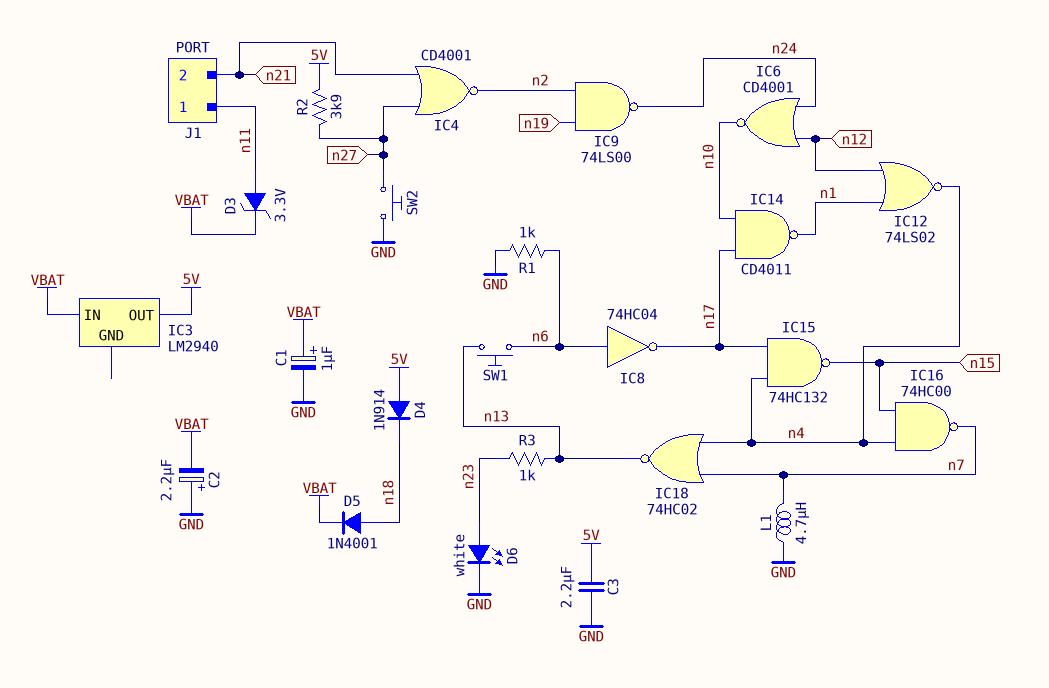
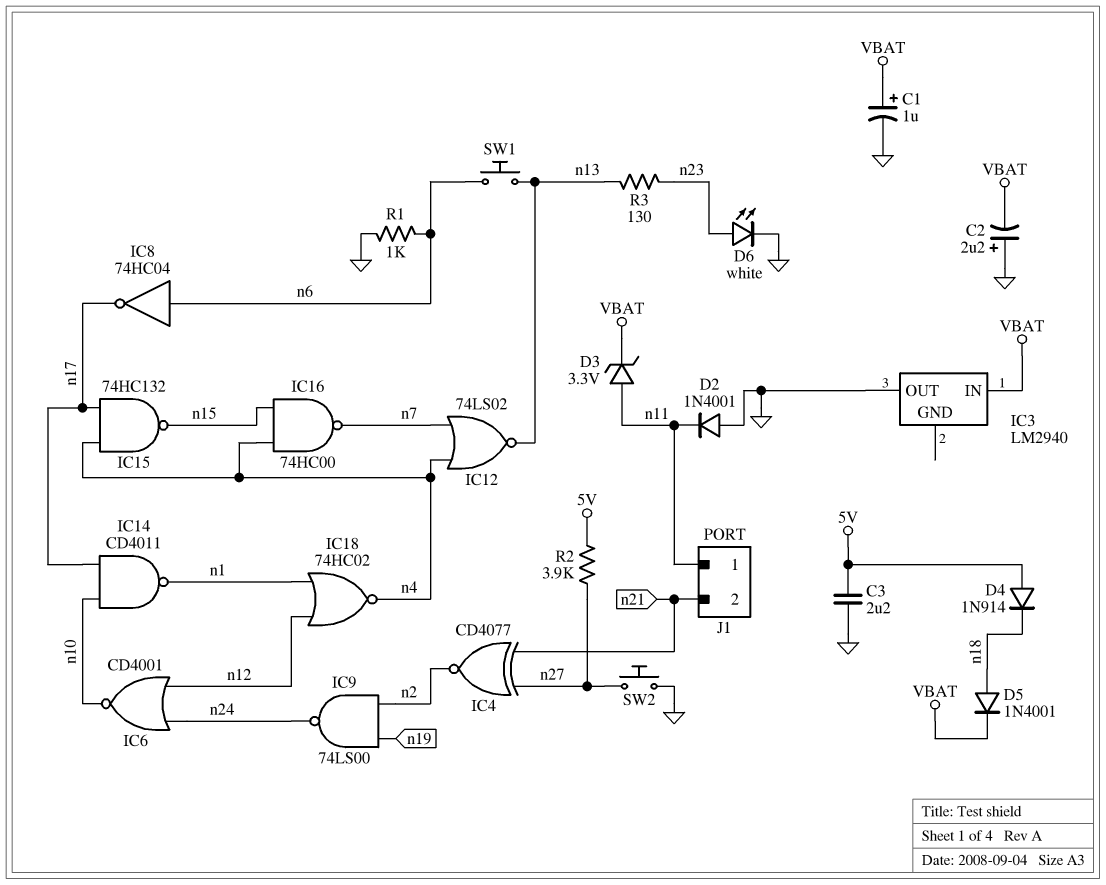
D2: none -> diode 1N4001 (A GND, K n11)
IC3 pin OUT: 5V -> GND
IC4: NOR CD4001 (in n21, in n27, out n2) -> XNOR CD4077 (in n21, in n27, out n2)
IC12: NOR 74LS02 (in n1, in n12, out n4) -> NOR 74LS02 (in n4, in n7, out n13)
IC18: NOR 74HC02 (in n4, in n7, out n13) -> NOR 74HC02 (in n1, in n12, out n4)
L1: 4.7uH (GND, n7) -> none
R3: 1k (n13, n23) -> 130 (n13, n23)

